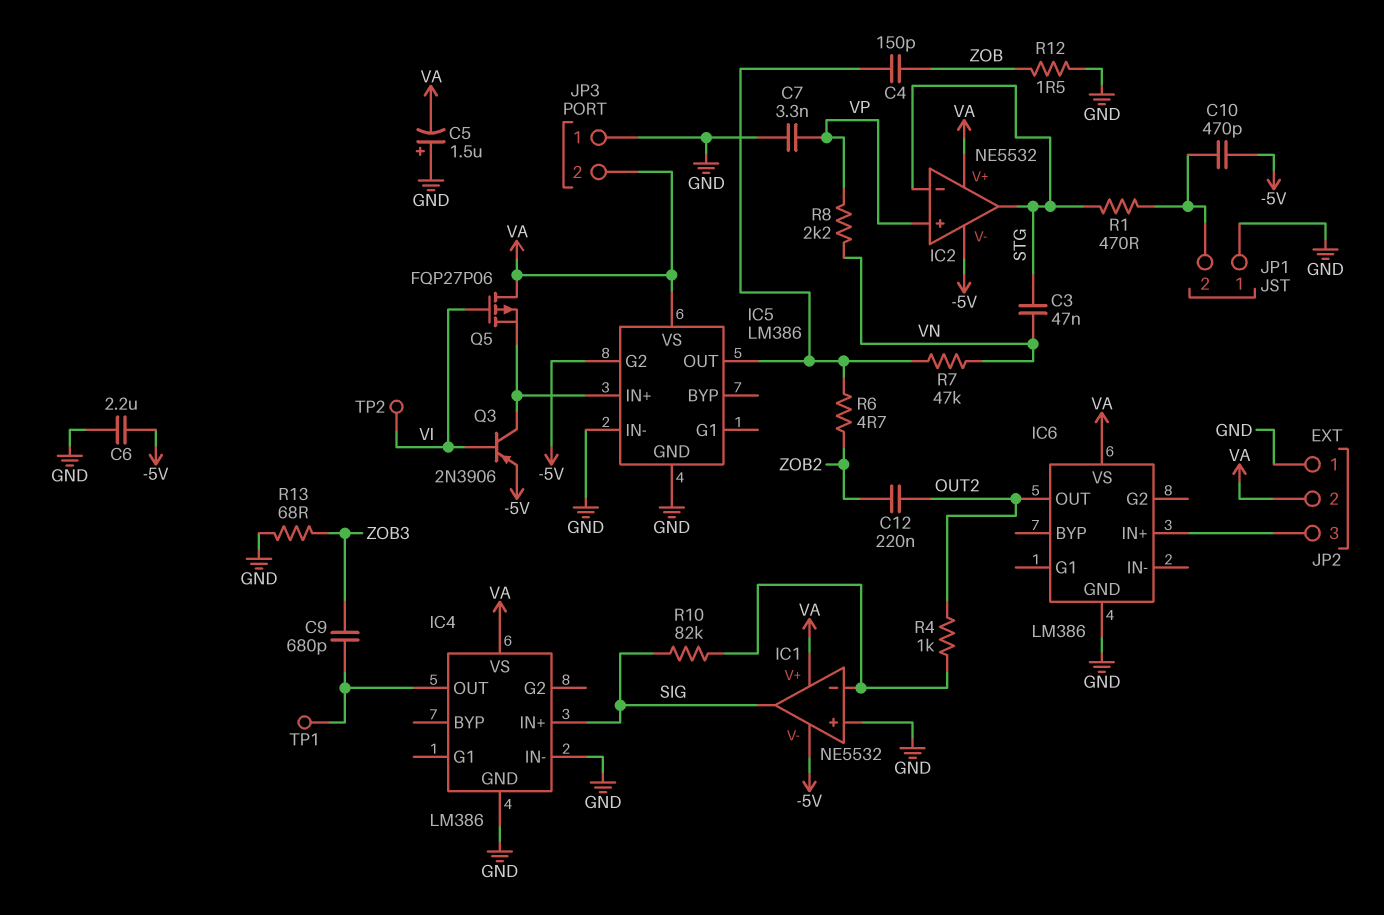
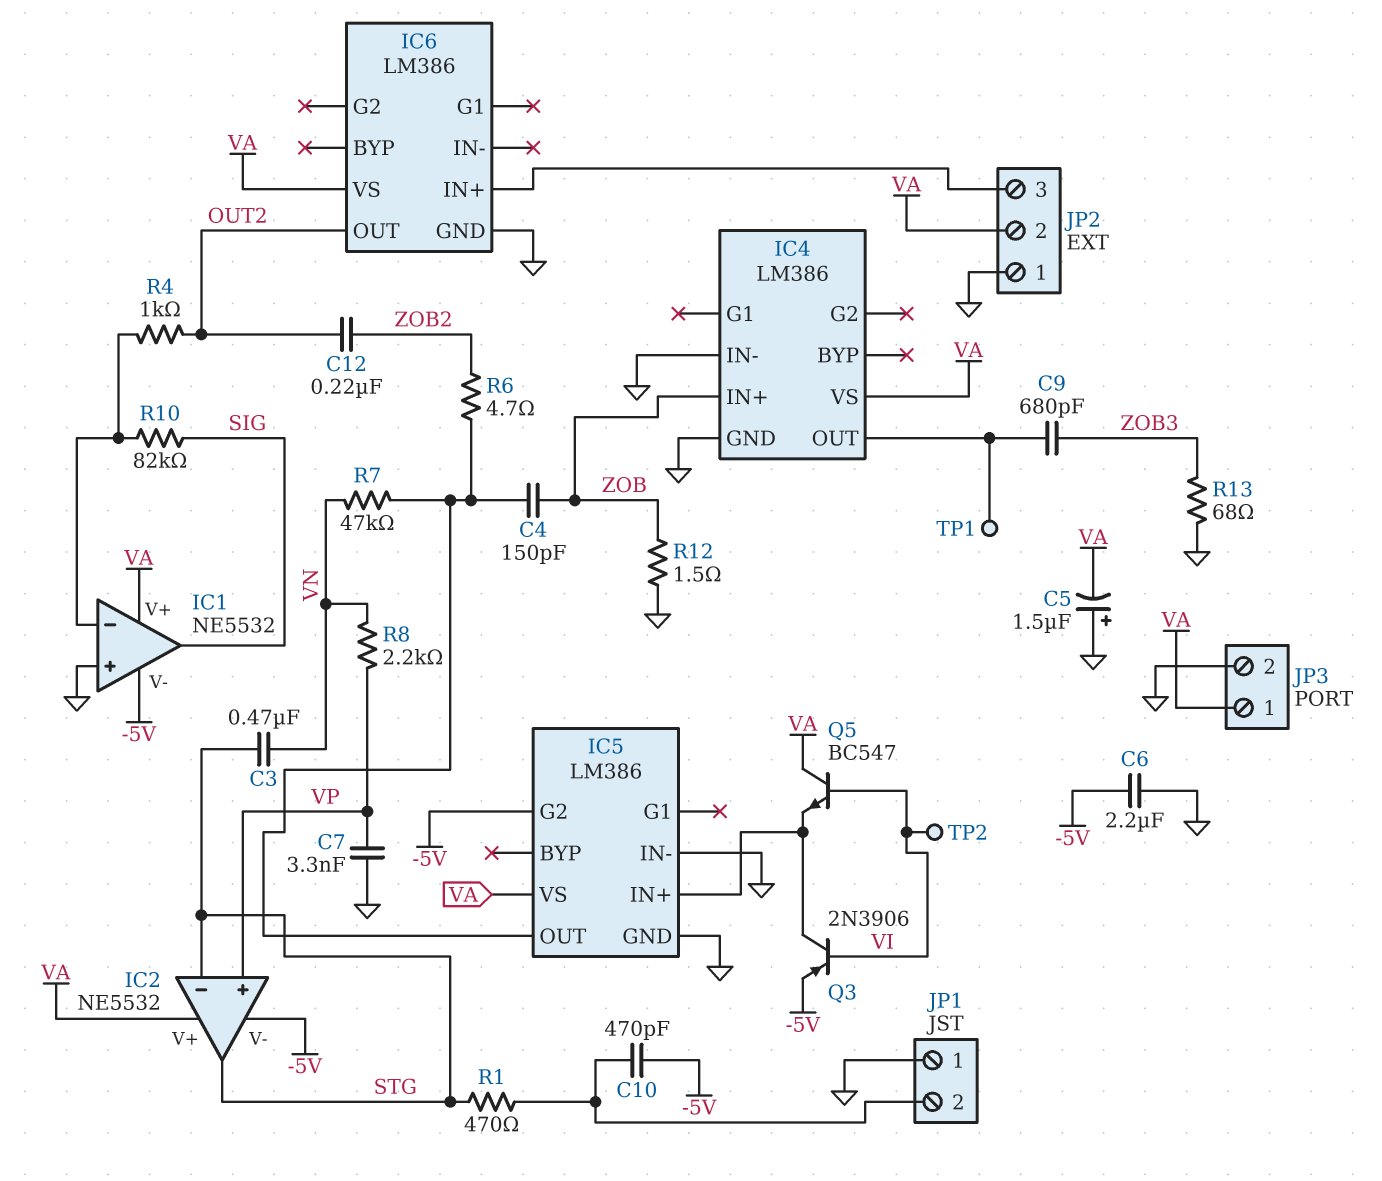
C3: 47nF (STG, VN) -> 470nF (STG, VN)
IC4 pin IN+: SIG -> ZOB
JP3 pin 1: GND -> VA
JP3 pin 2: VA -> GND
Q5: PMOS FQP27P06 (G VI, D VA, S IC5/IN+) -> NPN BC547 (B VI, C VA, E IC5/IN+)

